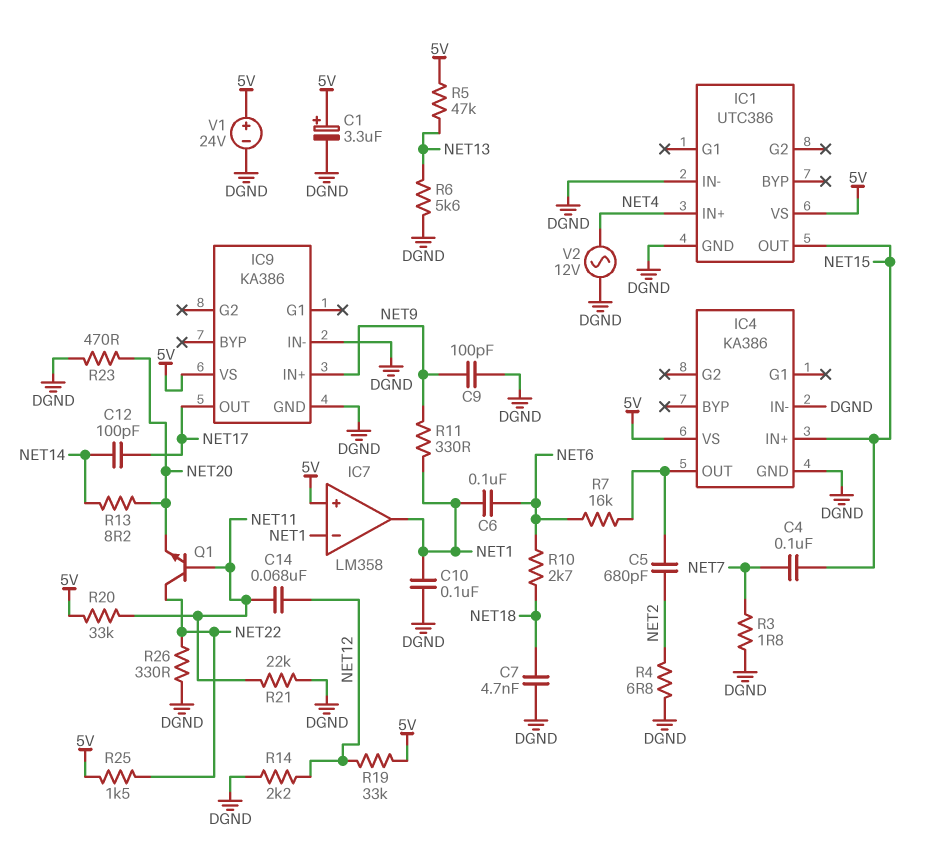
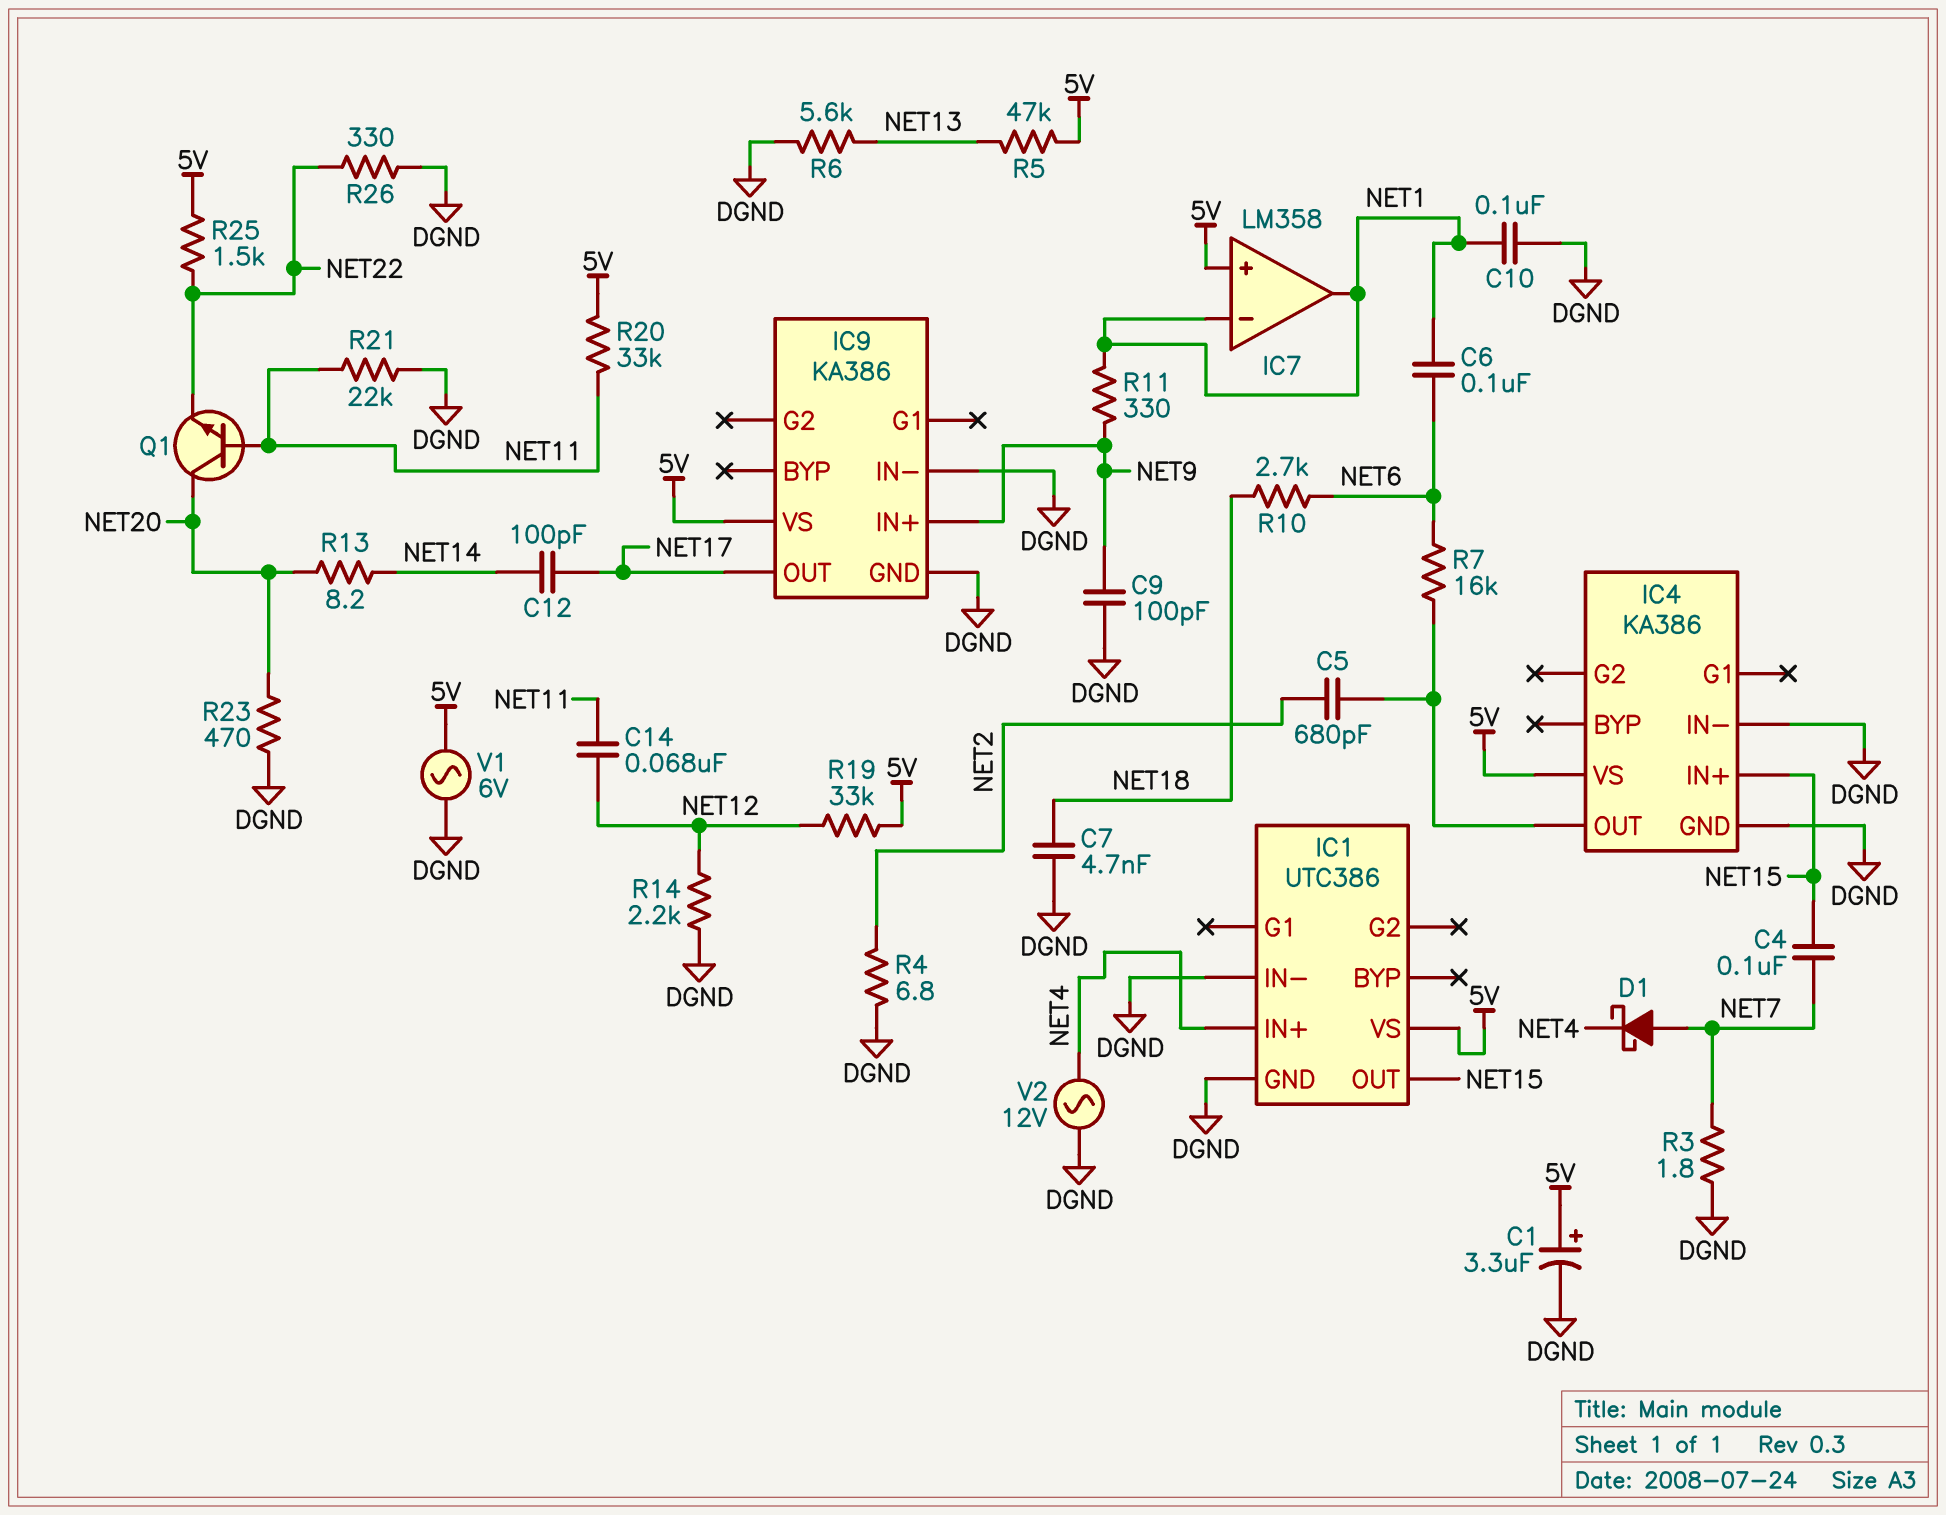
D1: none -> schottky (A NET7, K NET4)
Q1: NPN (B NET11, C NET22, E NET20) -> NPN (B NET11, C NET20, E NET22)
V1: 24V (plus 5V, minus DGND) -> AC 6V (5V, DGND)

